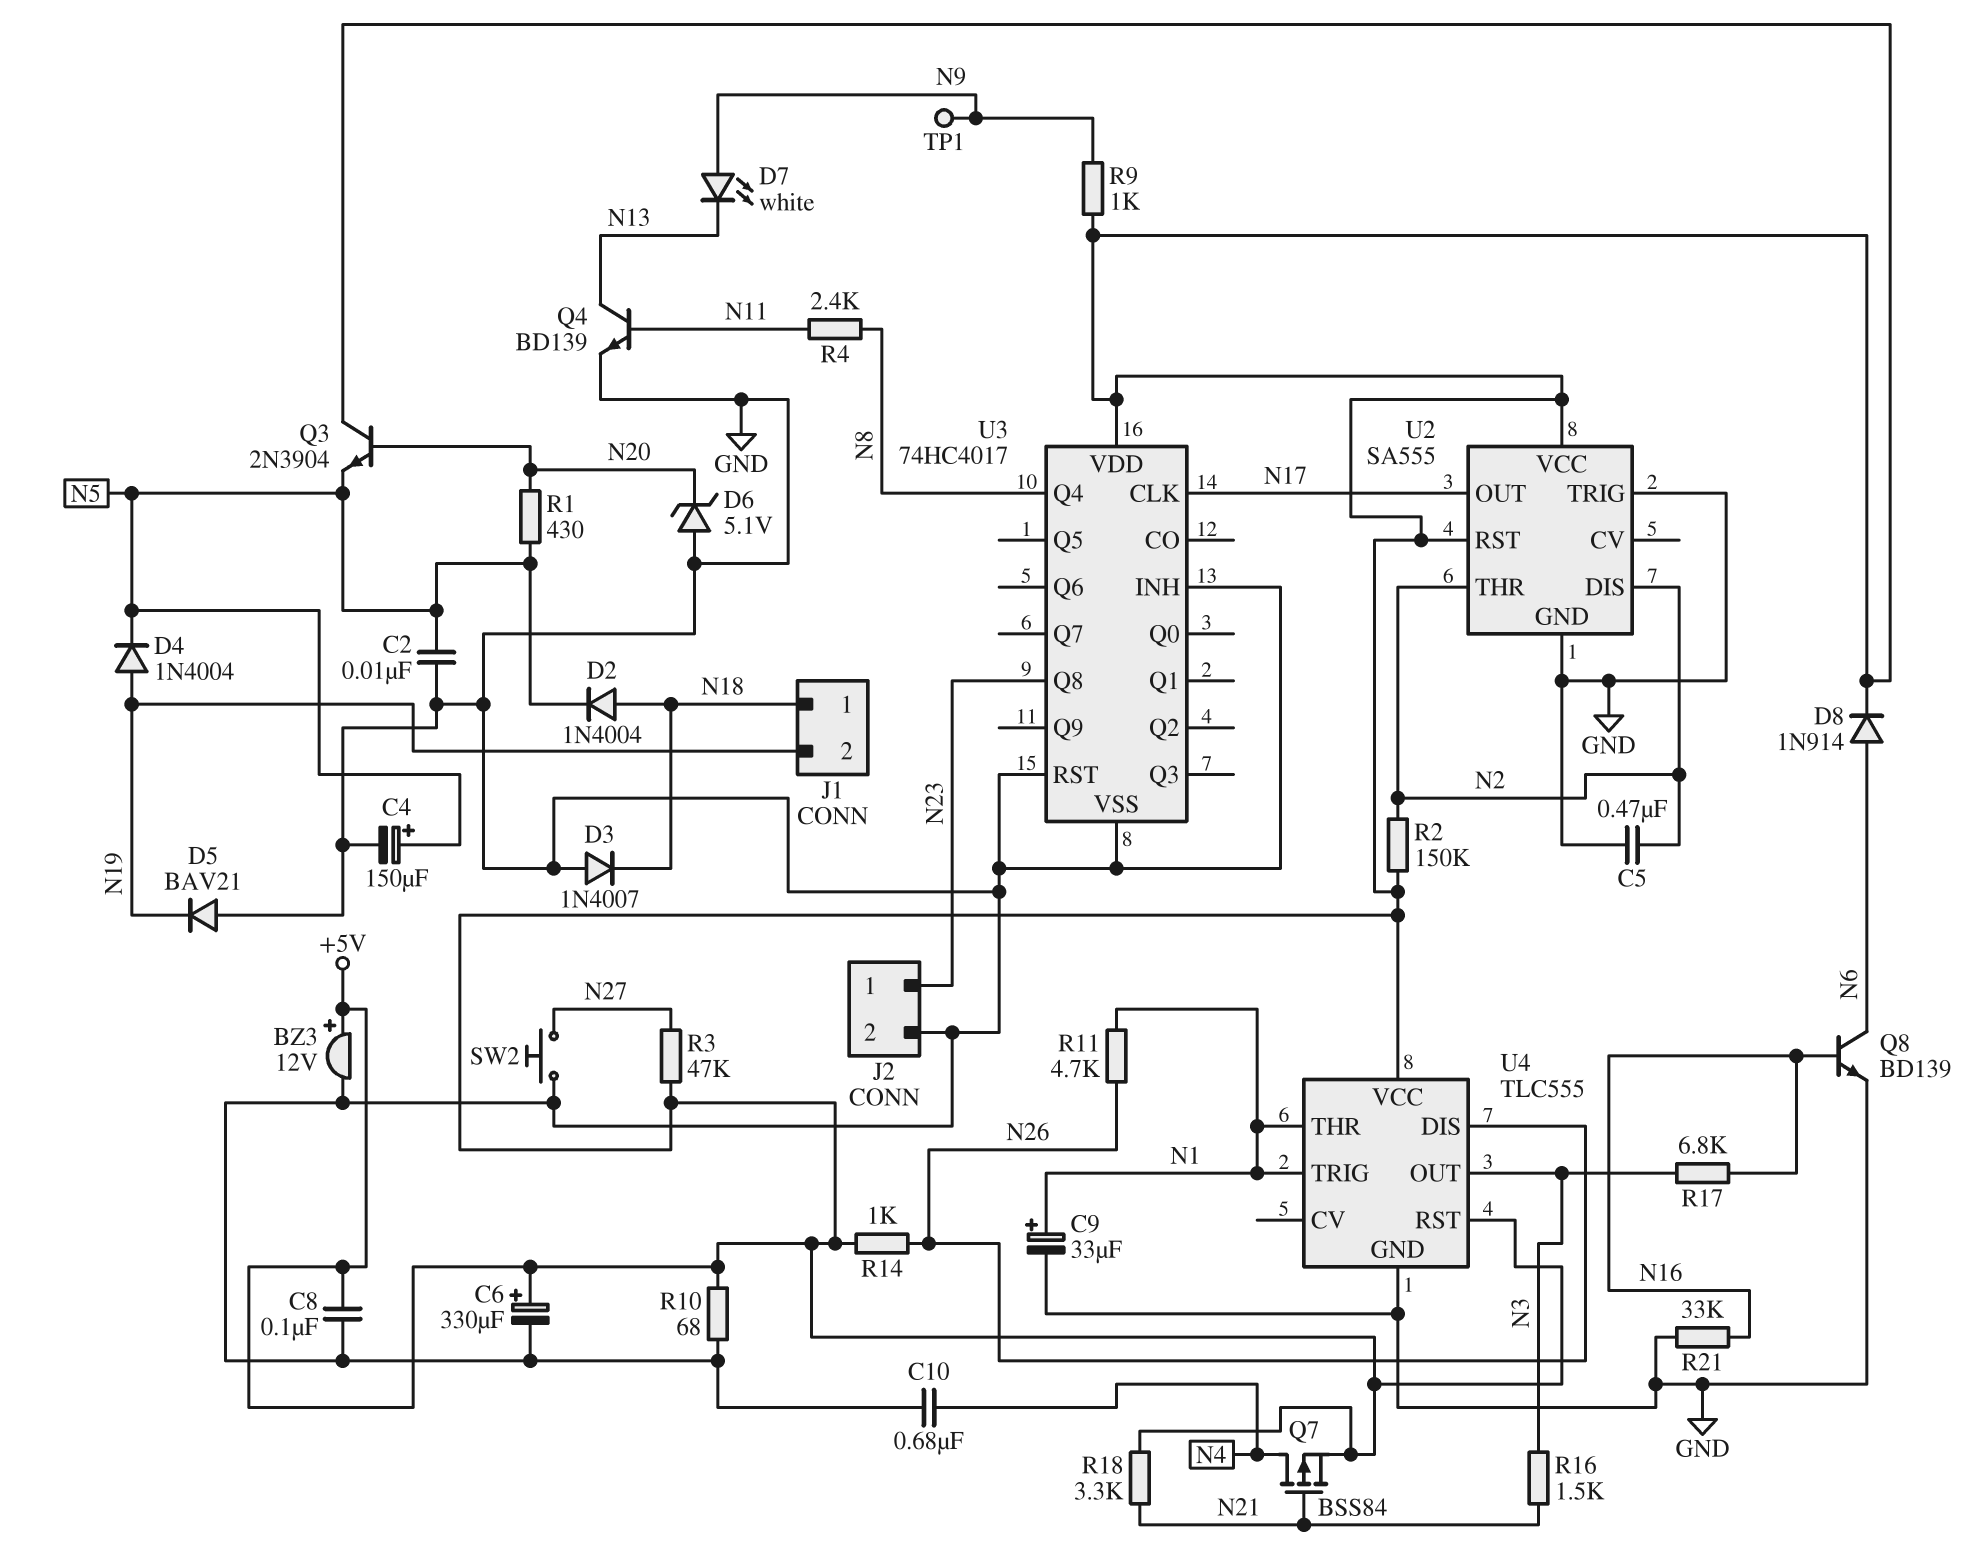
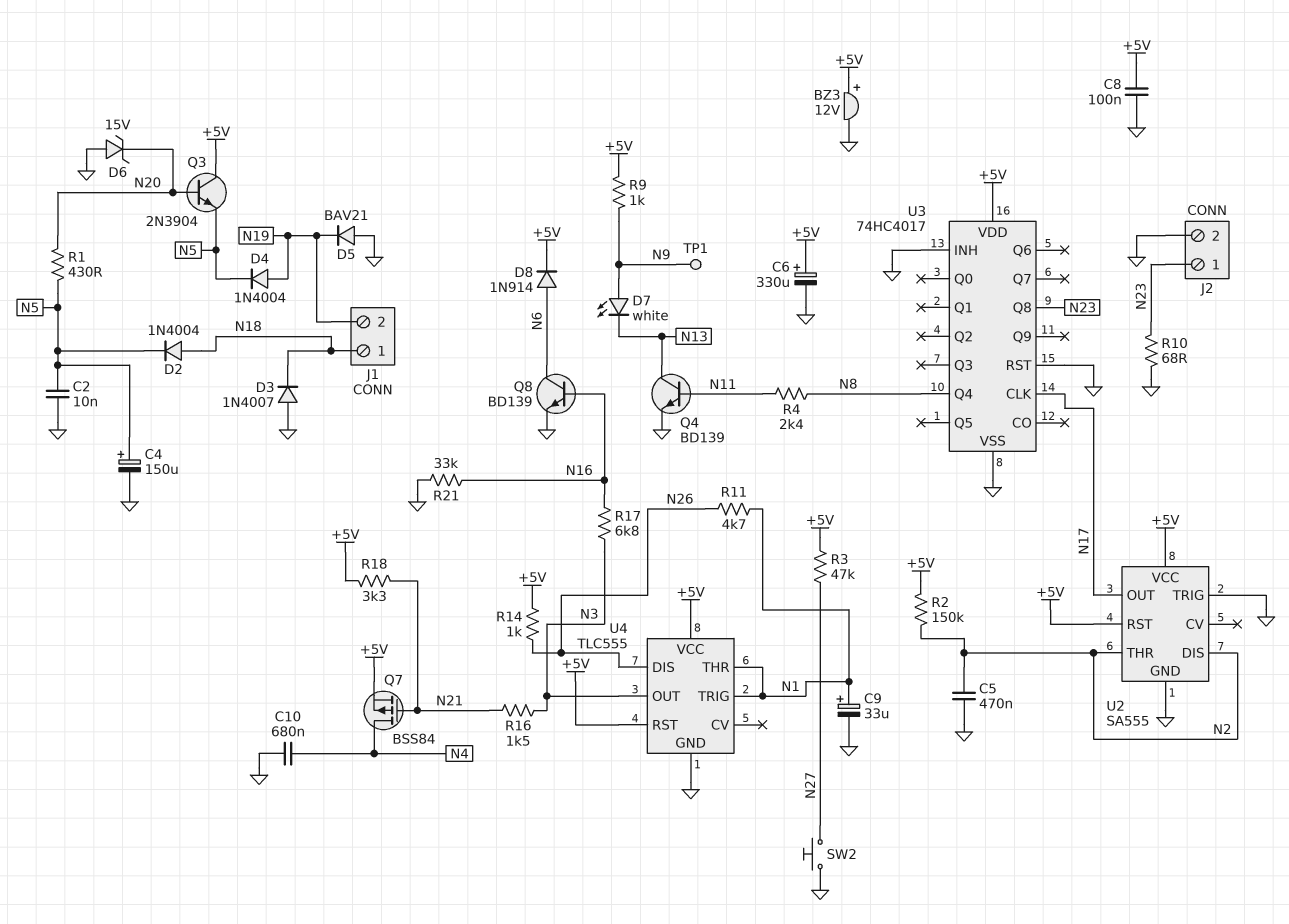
D6: zener 5.1V (A GND, K N20) -> zener 15V (A GND, K N20)
R10: 68 (+5V, GND) -> 68 (GND, N23)

